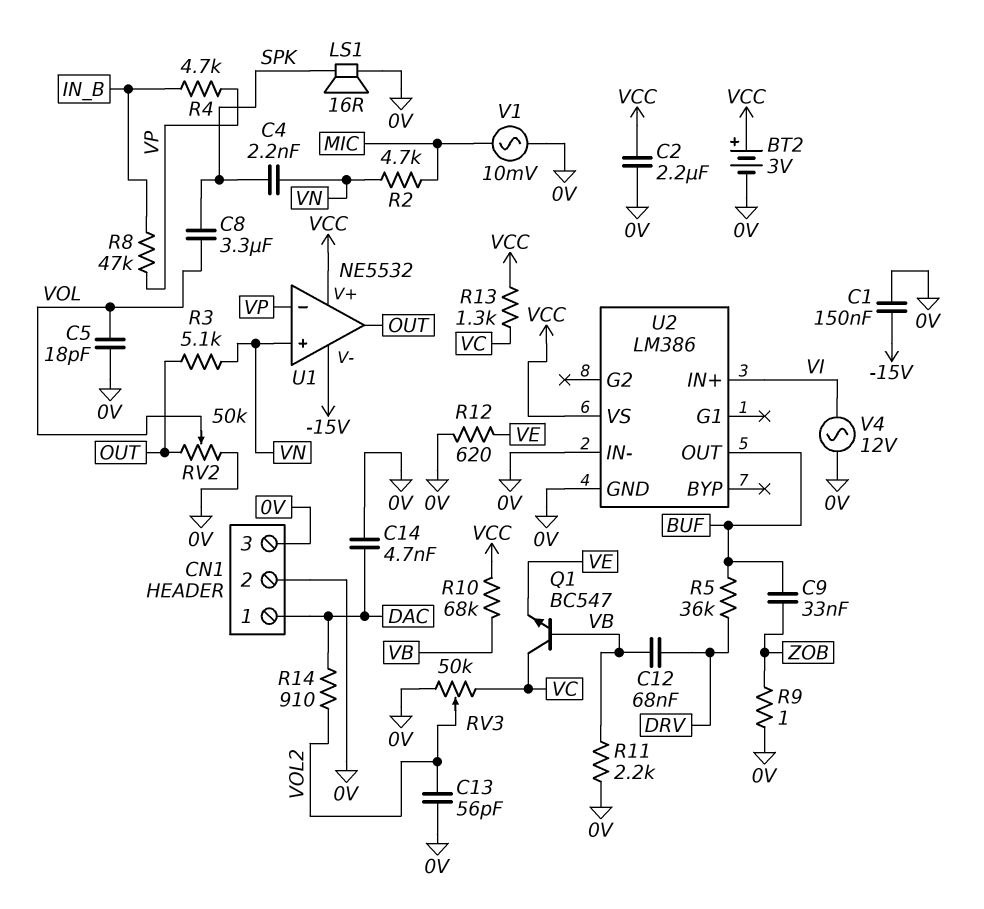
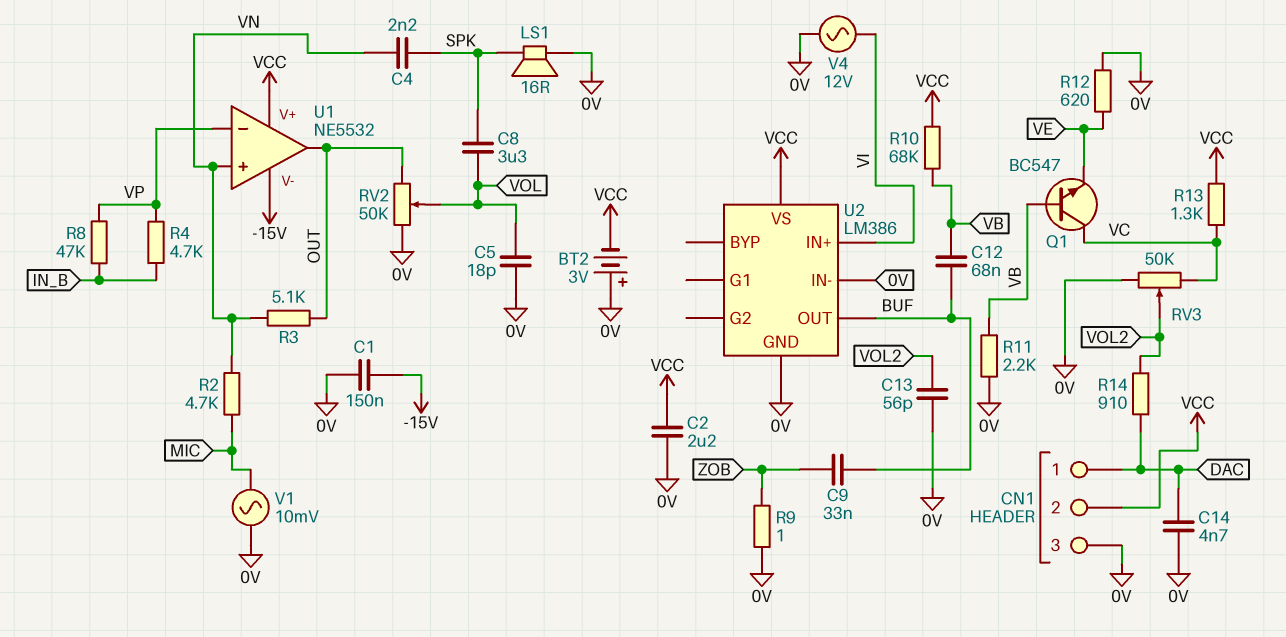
BT2: 3V (plus VCC, minus 0V) -> 3V (plus 0V, minus VCC)
C12: 68nF (DRV, VB) -> 68nF (BUF, VB)
CN1 pin 2: 0V -> VCC
R5: 36k (BUF, DRV) -> none

